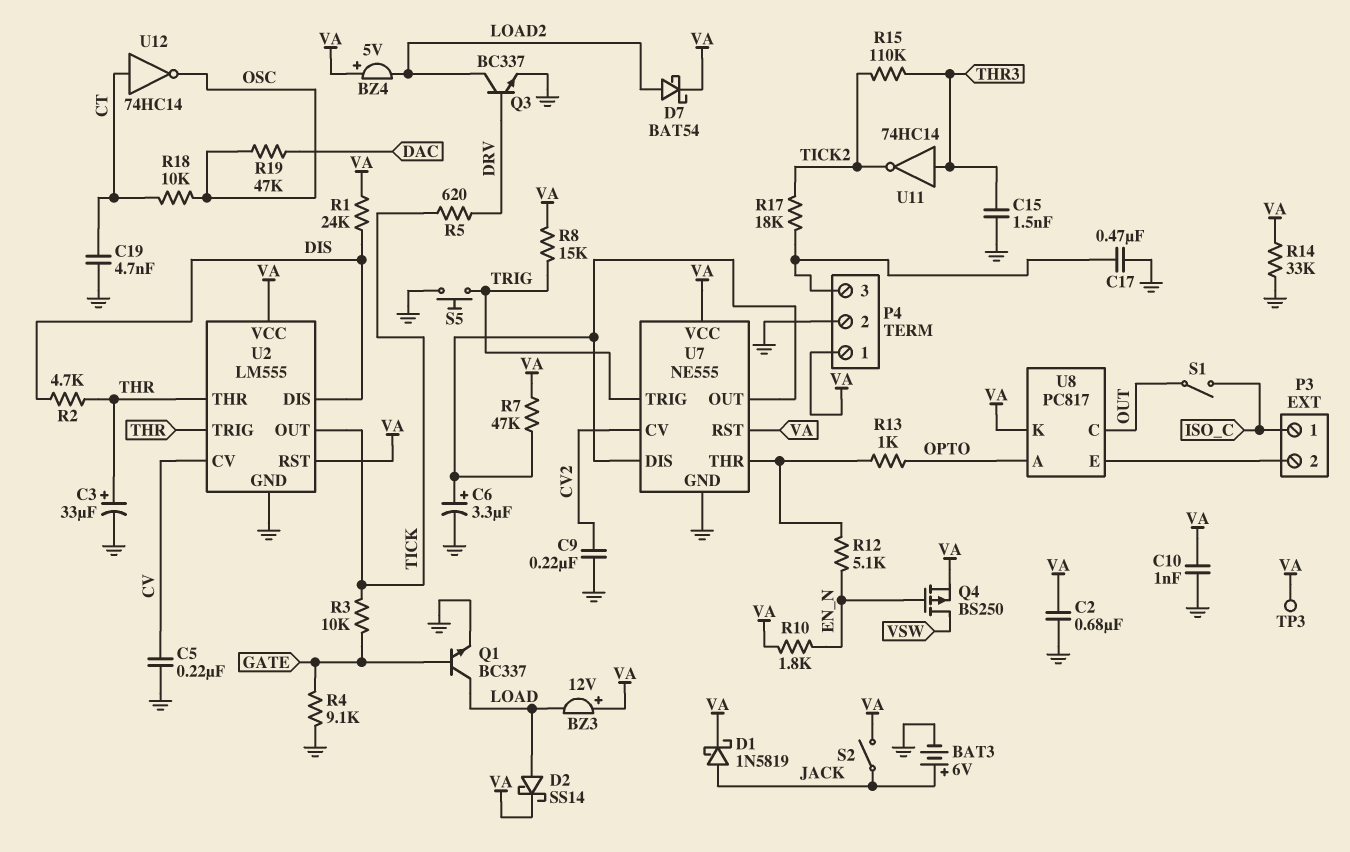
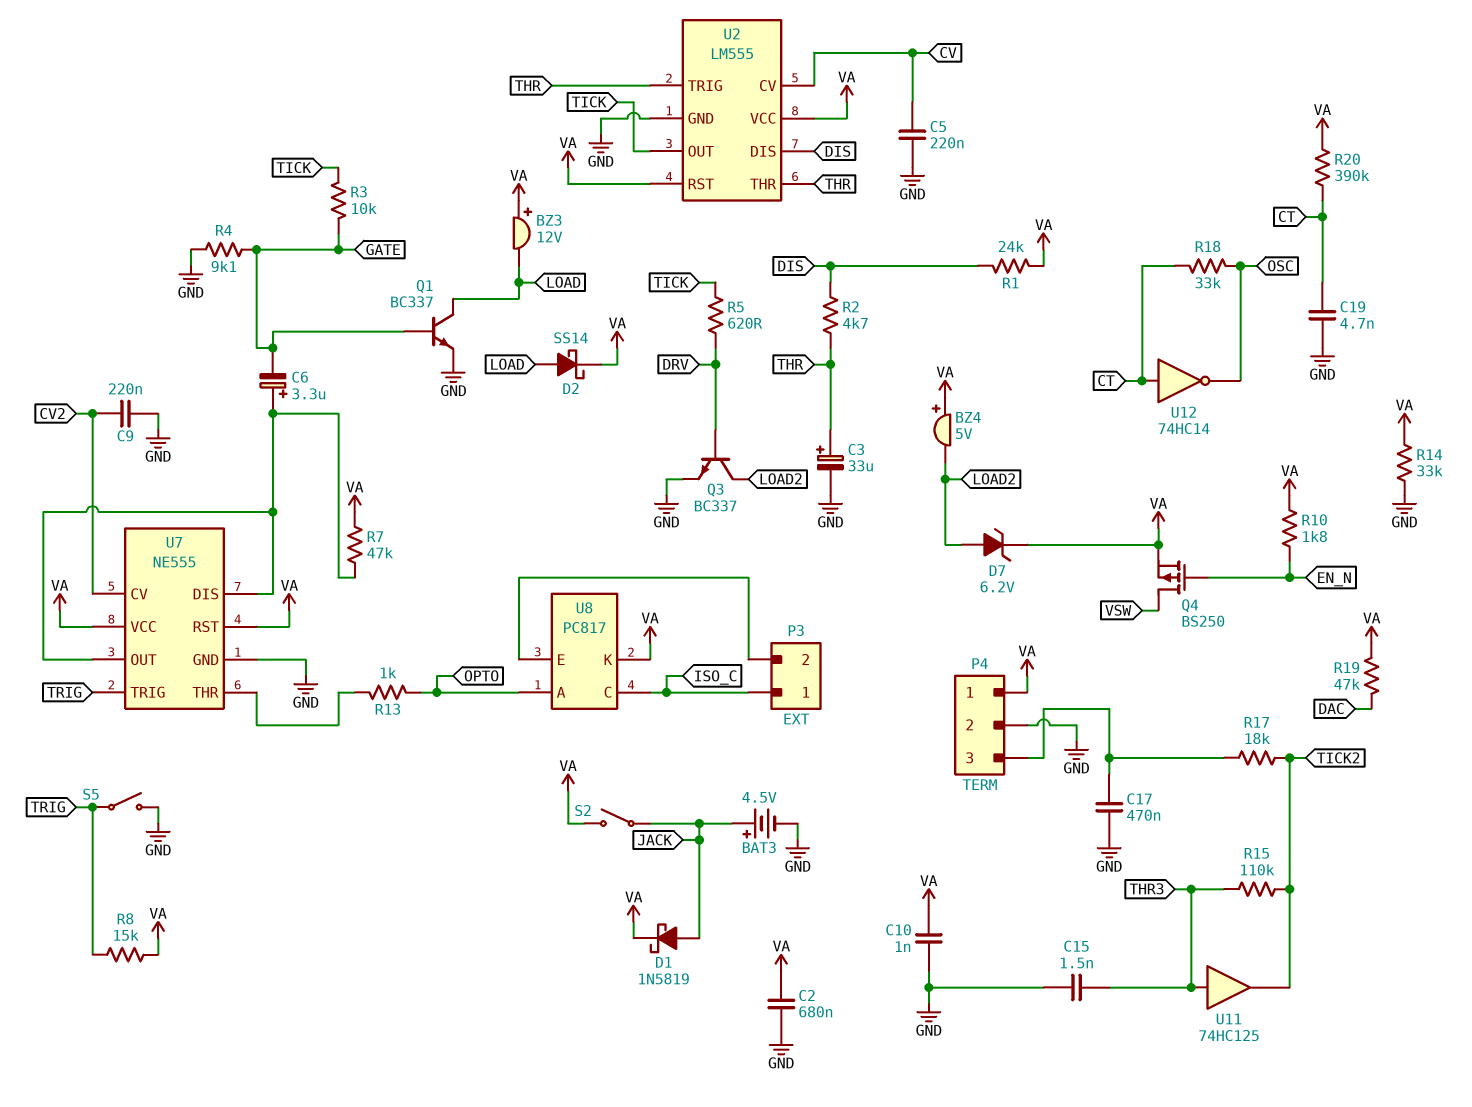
BAT3: 6V (plus JACK, minus GND) -> 4.5V (plus JACK, minus GND)
C6: 3.3uF (plus U7/DIS, minus GND) -> 3.3uF (plus U7/DIS, minus GATE)
D7: schottky BAT54 (A LOAD2, K VA) -> zener 6.2V (A LOAD2, K VA)
R12: 5.1k (EN_N, U7/THR) -> none
R18: 10k (CT, OSC) -> 33k (CT, OSC)
R19: 47k (DAC, OSC) -> 47k (DAC, VA)
R20: none -> 390k (CT, VA)
S1: switch (ISO_C, OUT) -> none
S5: button (GND, TRIG) -> switch (GND, TRIG)
TP3: test point (VA) -> none
U8 pin C: OUT -> ISO_C
U11: NOT 74HC14 (in THR3, out TICK2) -> buffer 74HC125 (in THR3, out TICK2)

